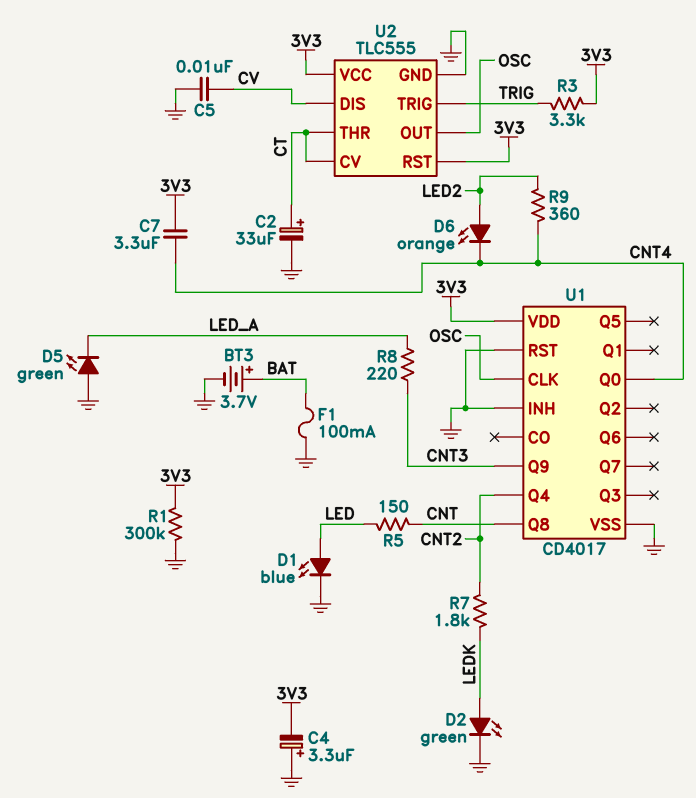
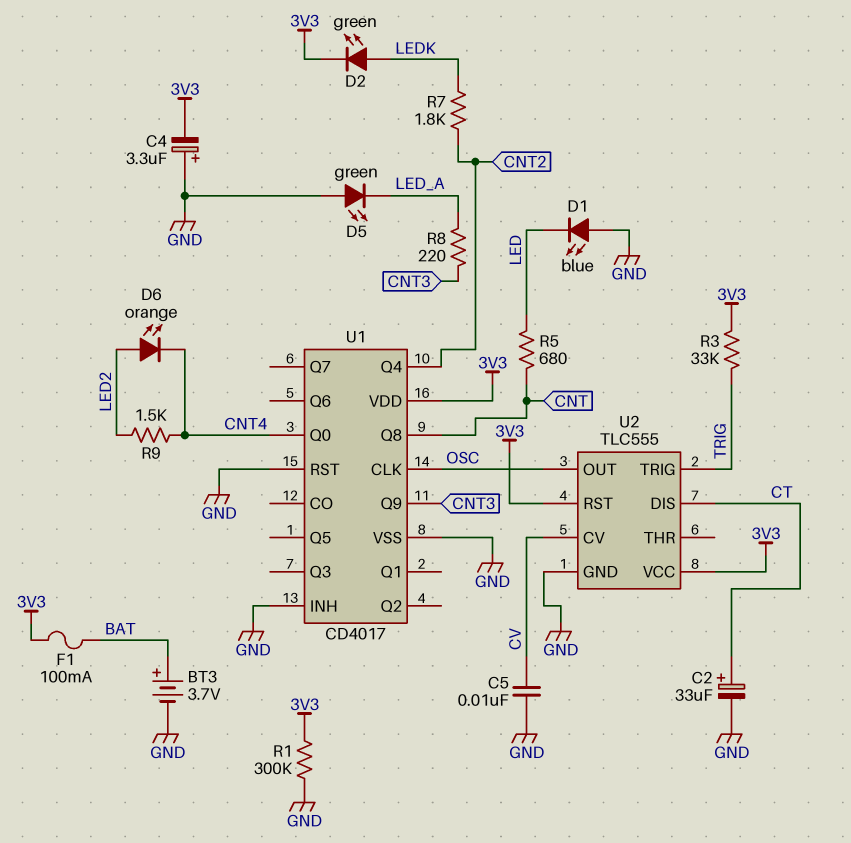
C7: 3.3uF (3V3, CNT4) -> none
D1: LED blue (A LED, K GND) -> LED blue (A GND, K LED)
D2: LED green (A LEDK, K GND) -> LED green (A LEDK, K 3V3)
F1: 100mA (BAT, GND) -> 100mA (3V3, BAT)
R3: 3.3k (3V3, TRIG) -> 33k (3V3, TRIG)
R5: 150 (CNT, LED) -> 680 (CNT, LED)
R9: 360 (CNT4, LED2) -> 1.5k (CNT4, LED2)
U2 pin CV: CT -> CV
U2 pin DIS: CV -> CT
U2 pin THR: CT -> none

